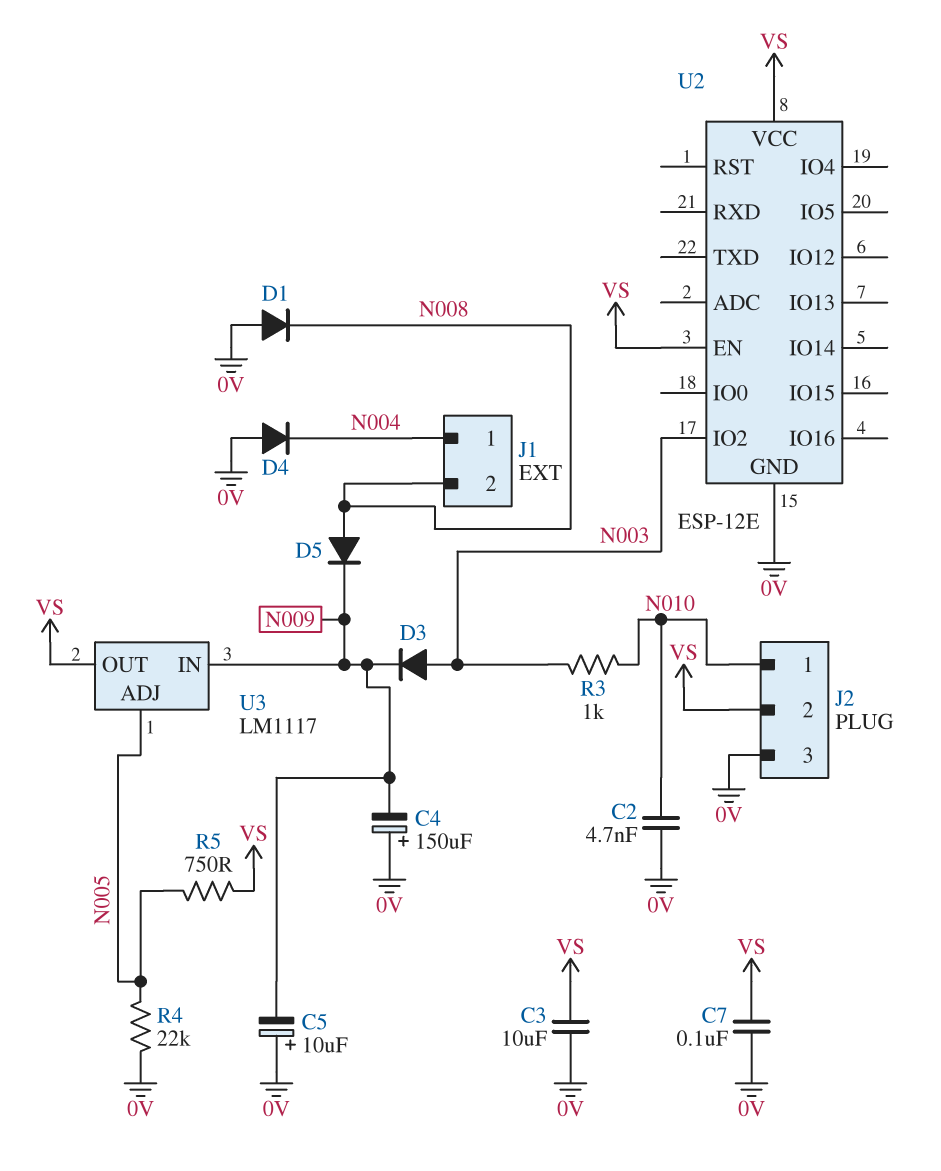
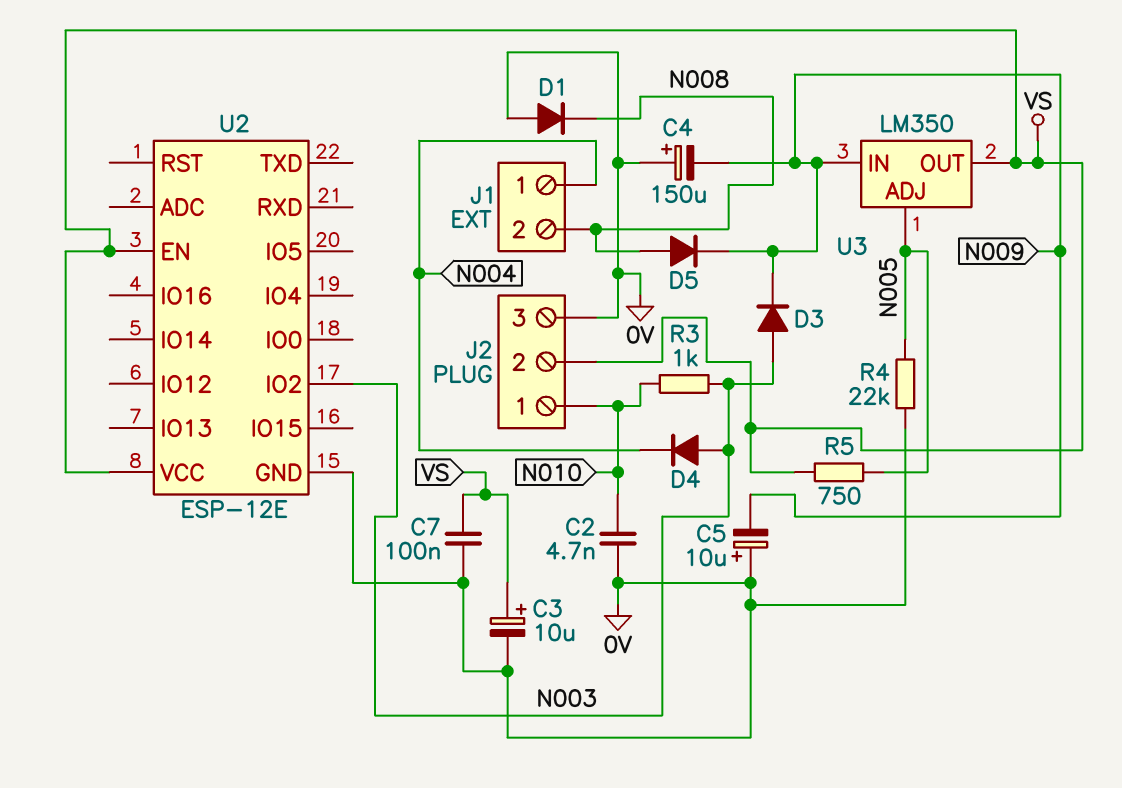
C3: 10uF (0V, VS) -> 10uF (plus VS, minus 0V)
D4: diode (A 0V, K N004) -> diode (A N003, K N004)
U3: LM1117 -> LM350

